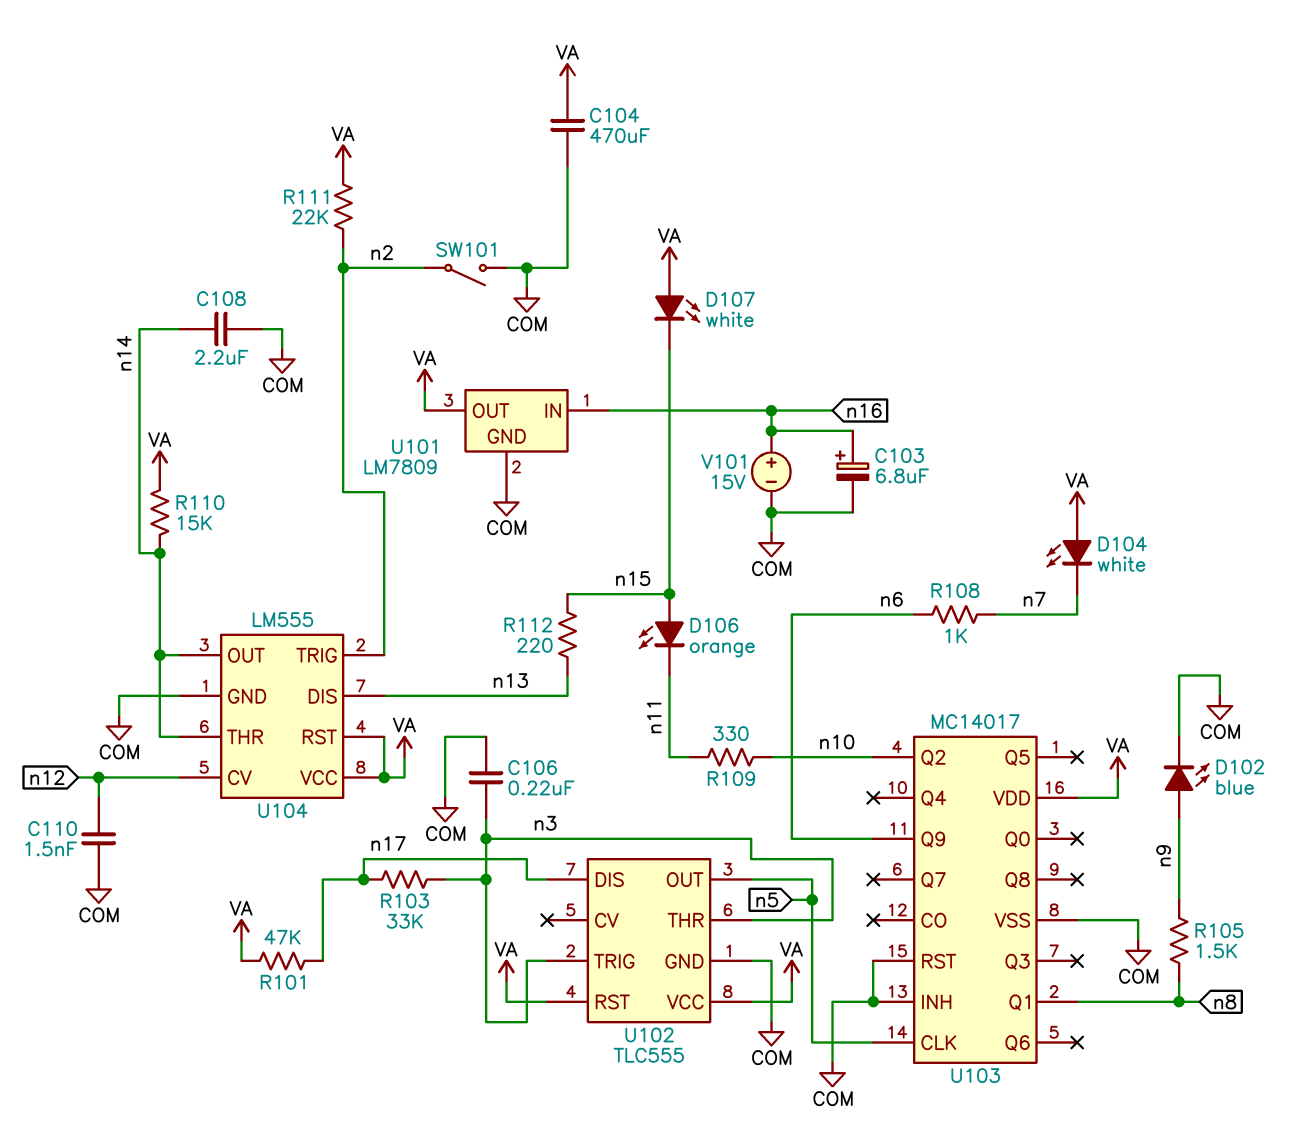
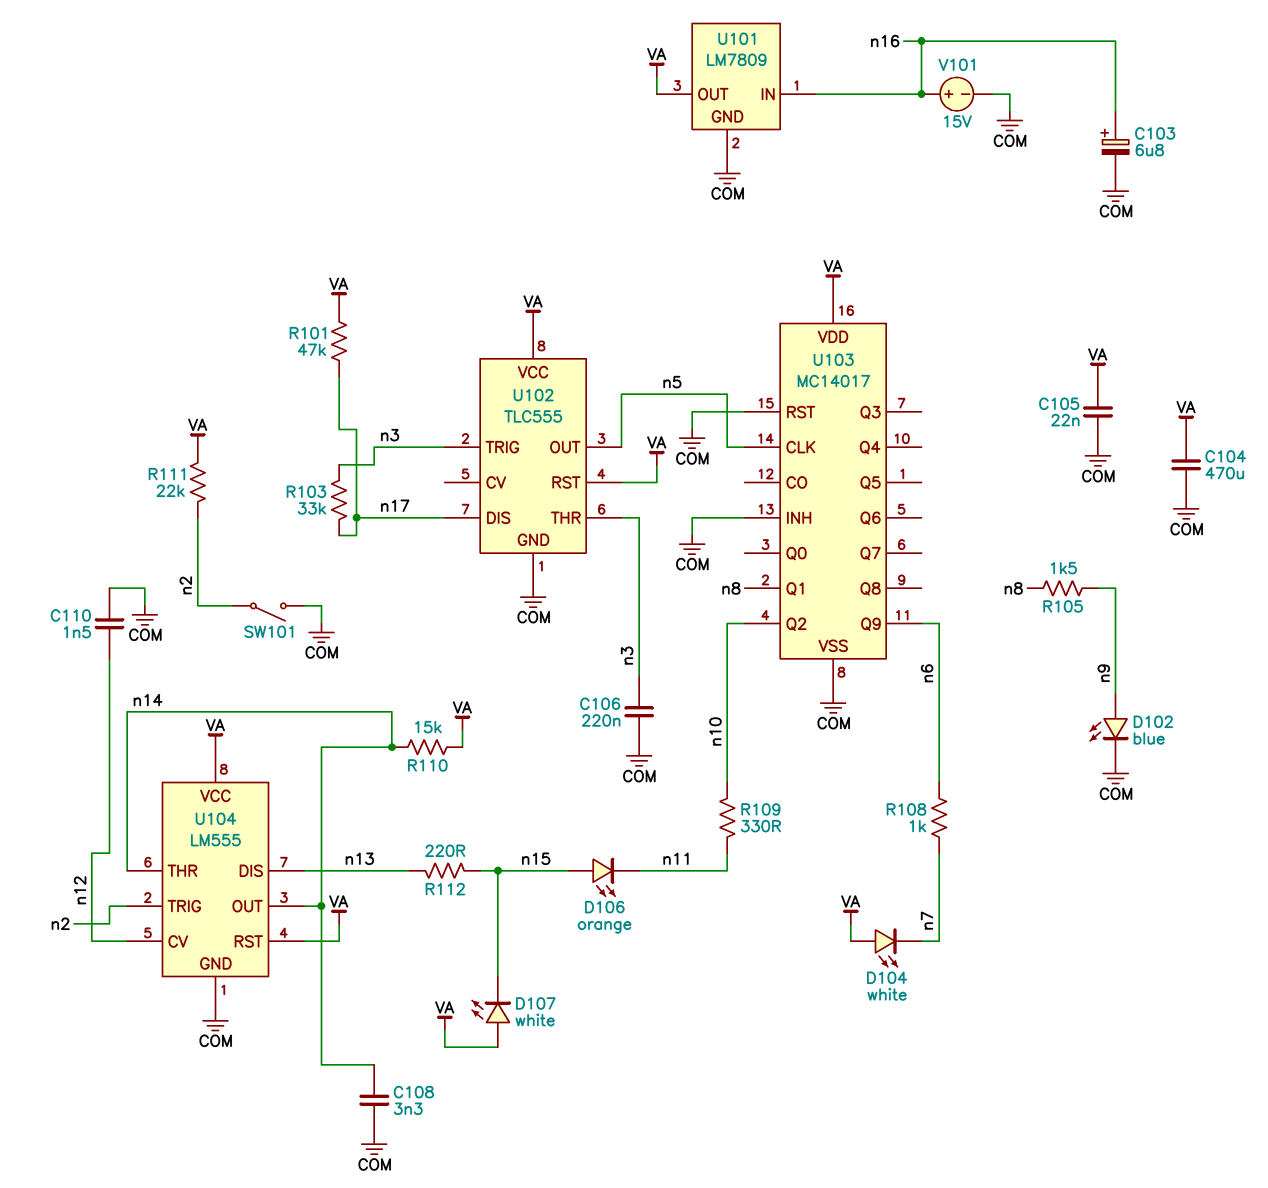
C105: none -> 22nF (COM, VA)
C108: 2.2uF (COM, n14) -> 3.3nF (COM, n14)

